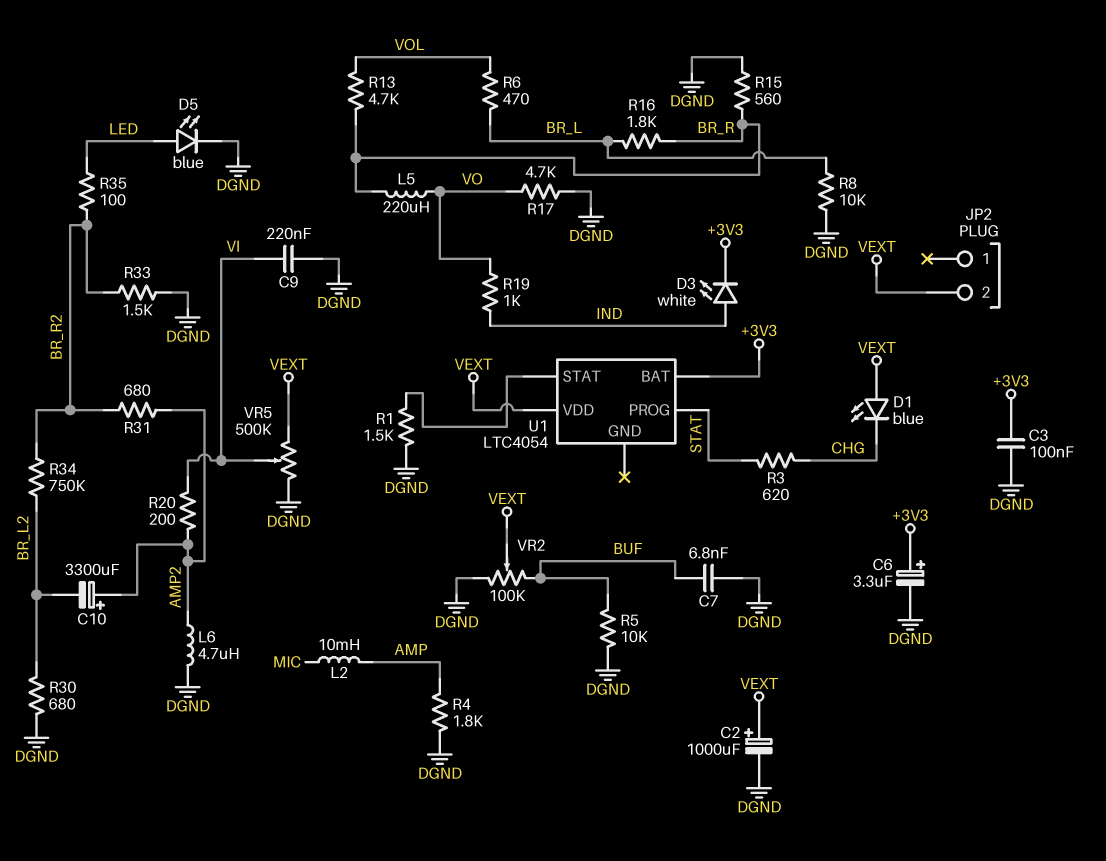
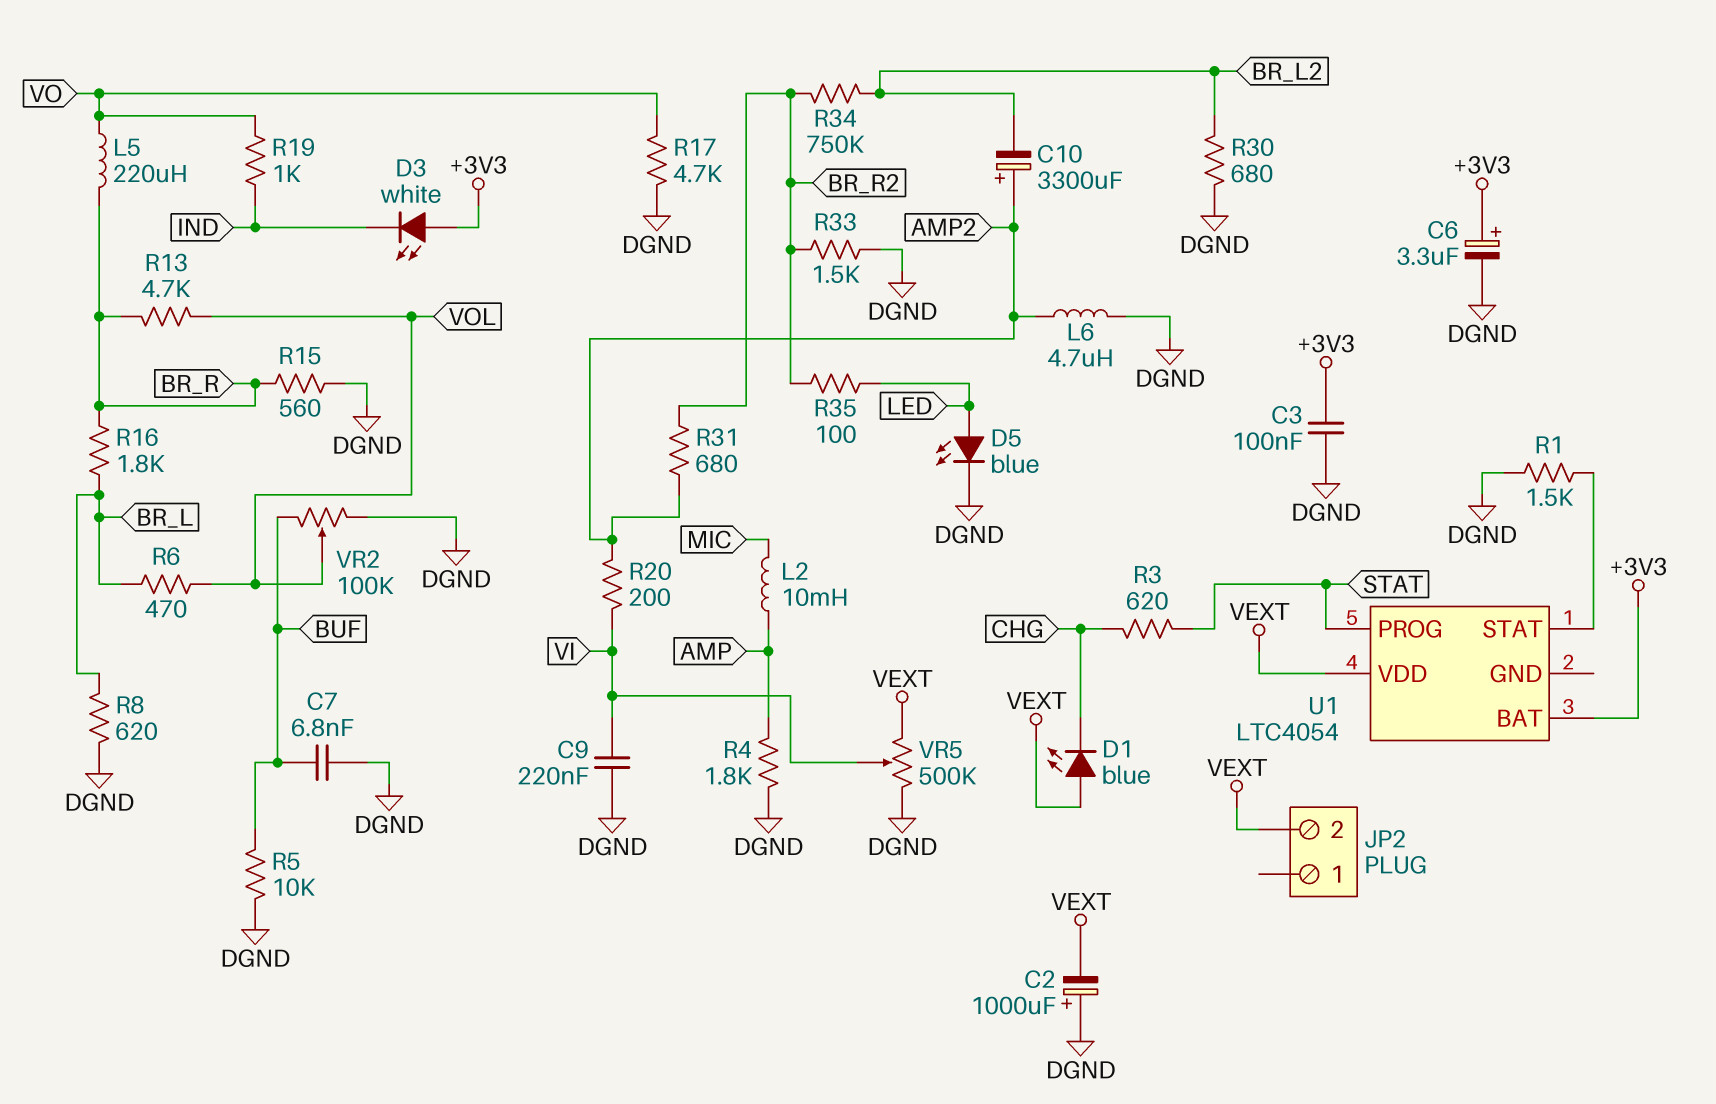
C2: 1000uF (plus VEXT, minus DGND) -> 1000uF (plus DGND, minus VEXT)
D3: LED white (A IND, K +3V3) -> LED white (A +3V3, K IND)
R8: 10k (BR_L, DGND) -> 620 (BR_L, DGND)
VR2: 100k (BUF, DGND, wiper VEXT) -> 100k (BUF, DGND, wiper VOL)

